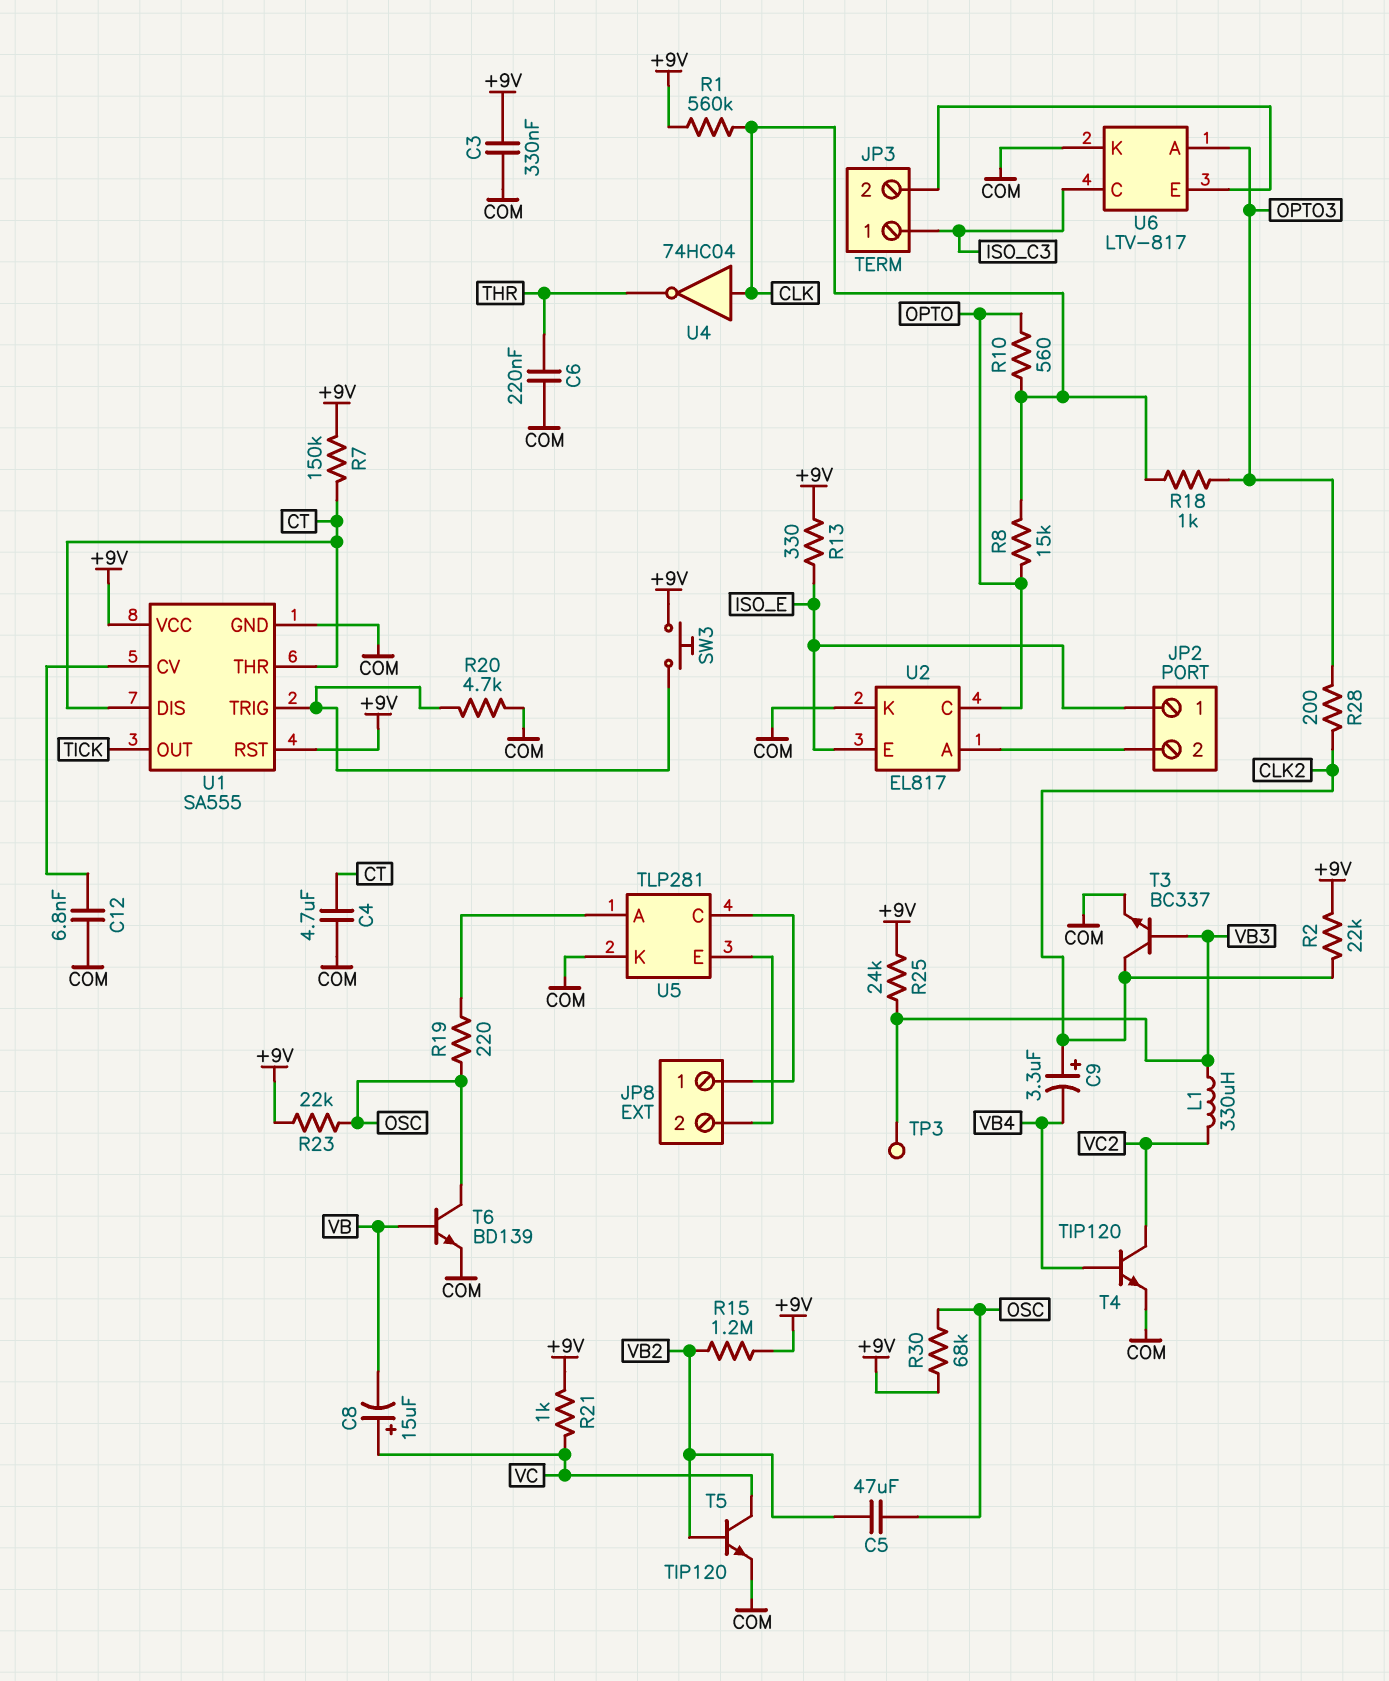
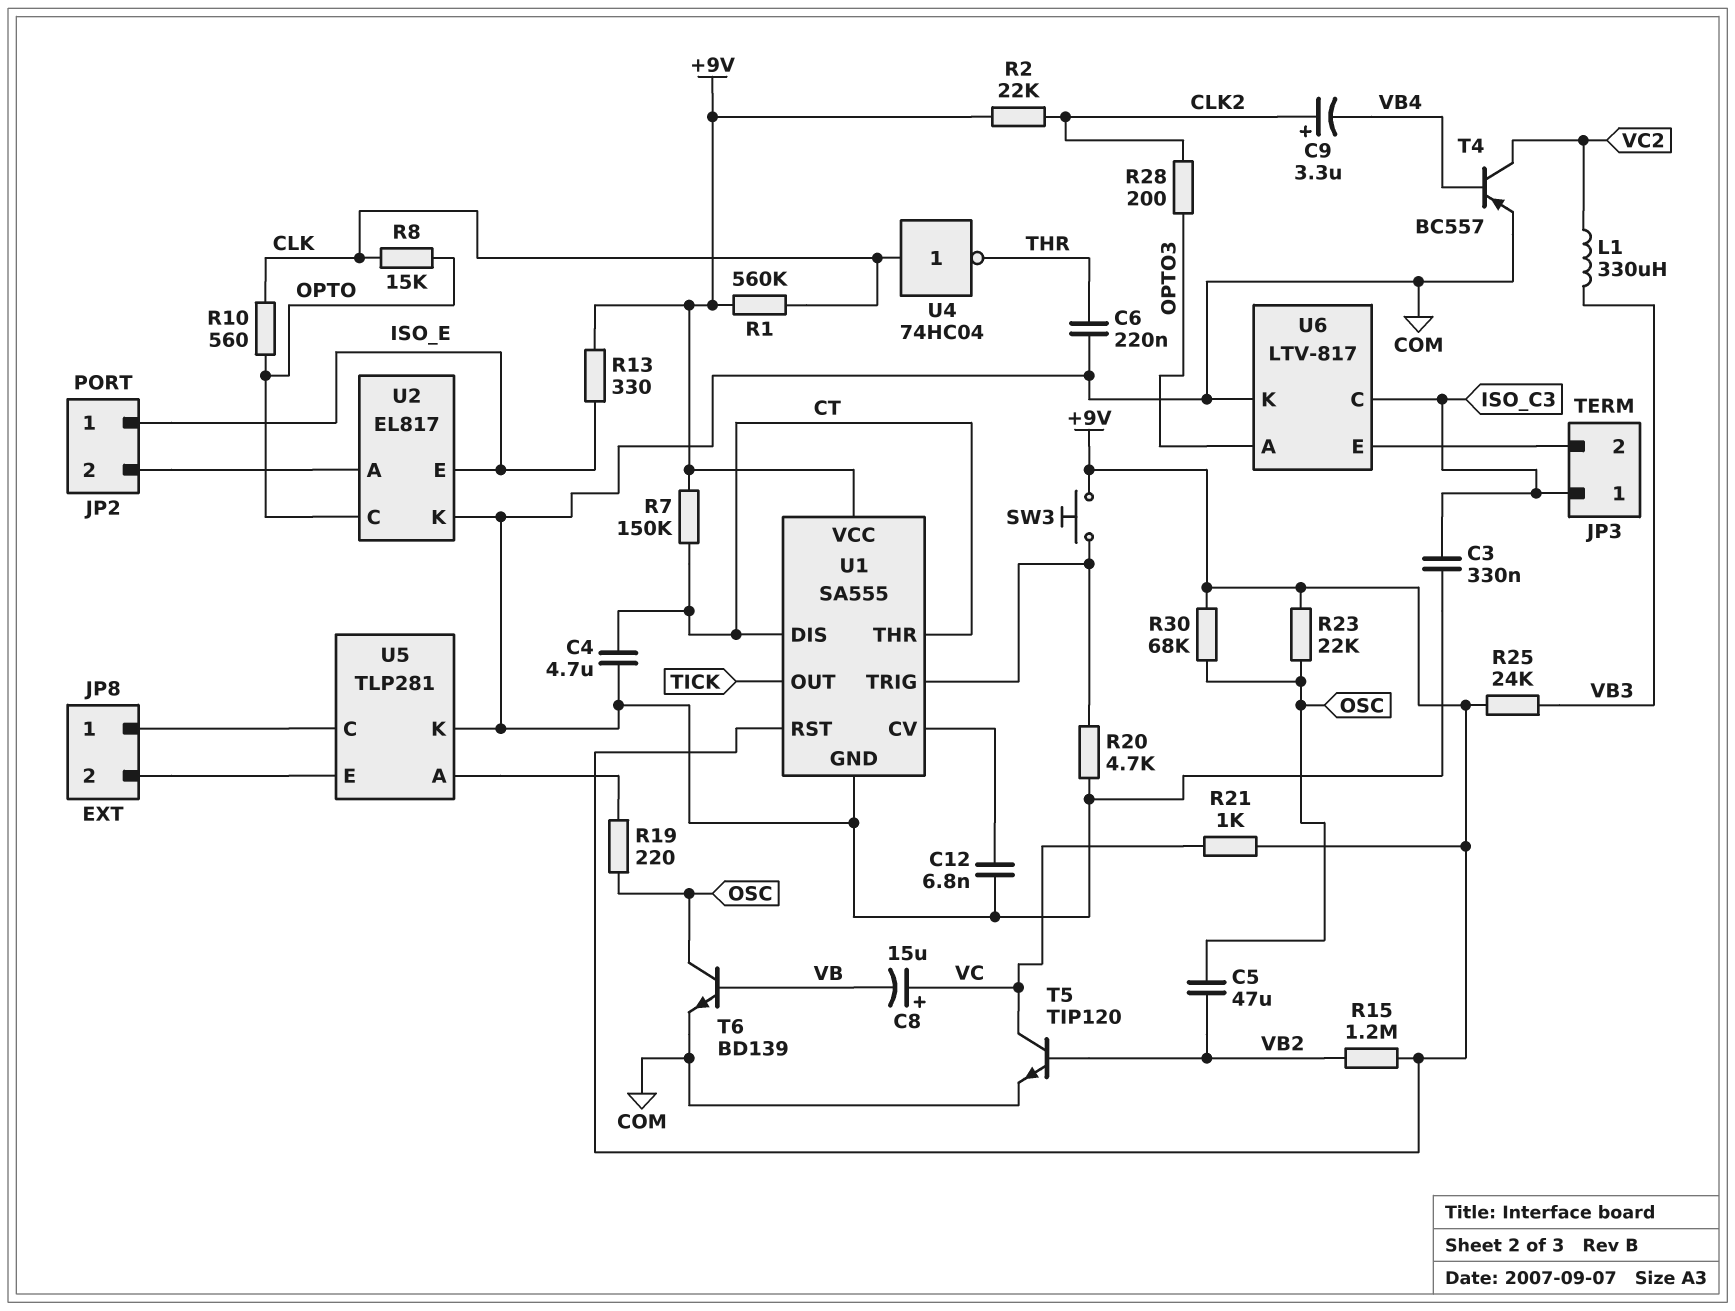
C3: 330nF (+9V, COM) -> 330nF (COM, ISO_C3)
R18: 1k (CLK, OPTO3) -> none
T3: NPN BC337 (B VB3, C CLK2, E COM) -> none
T4: NPN TIP120 (B VB4, C VC2, E COM) -> PNP BC557 (B VB4, C VC2, E COM)
TP3: test point (VB3) -> none

